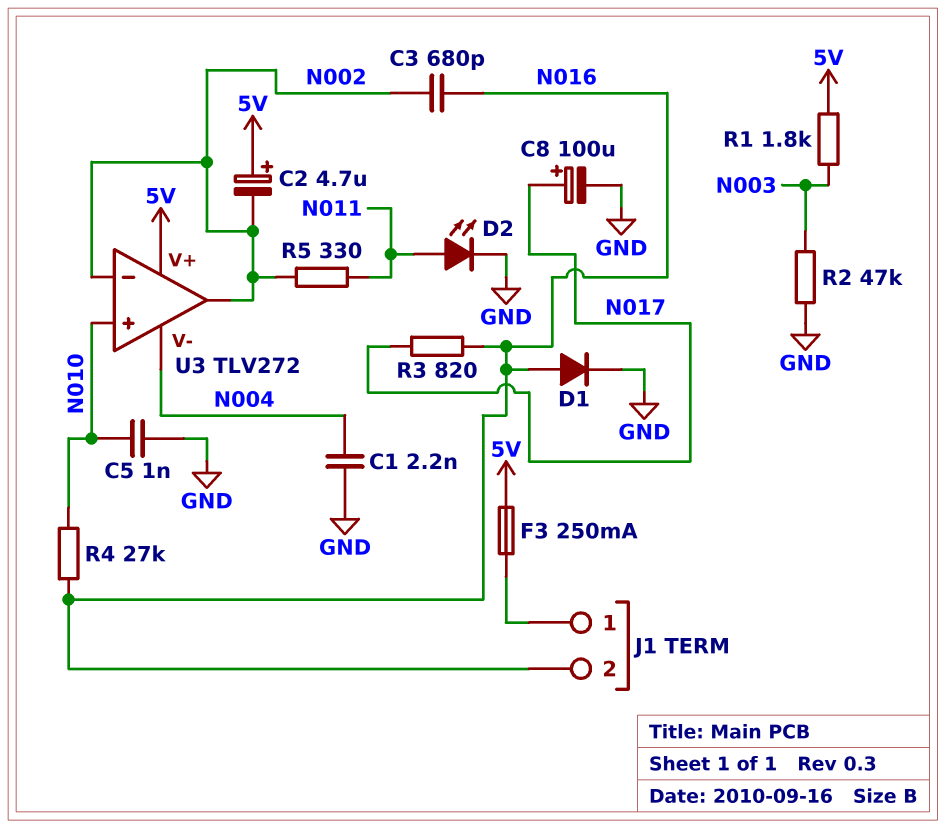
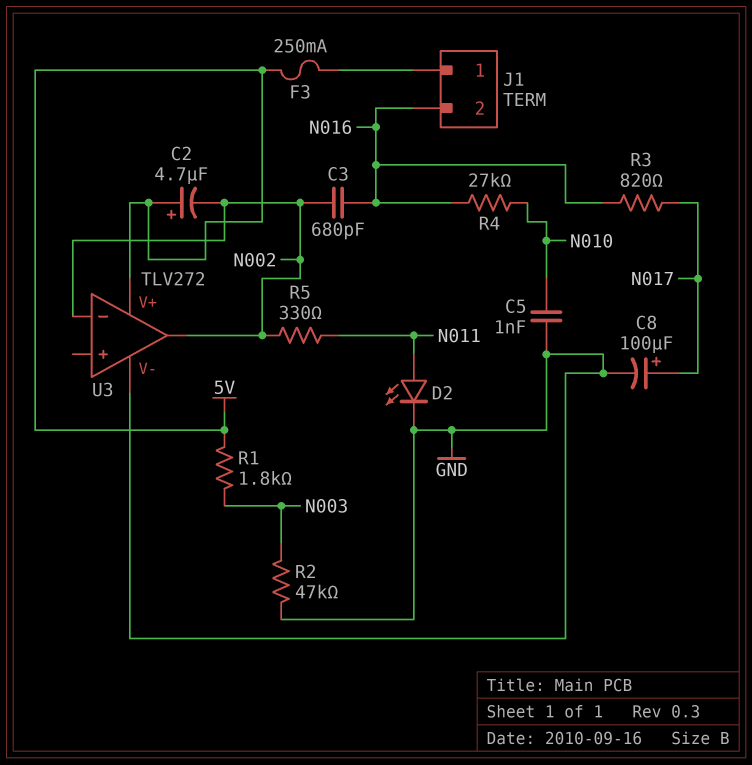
C1: 2.2nF (GND, N004) -> none
D1: diode (A N016, K GND) -> none
U3 pin V-: N004 -> GND
U3 pin in+: N010 -> none

